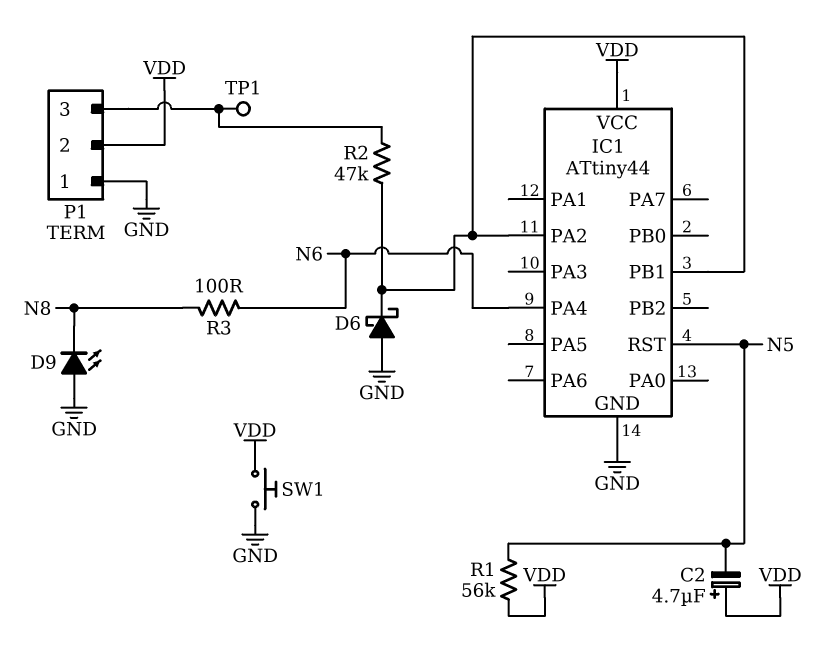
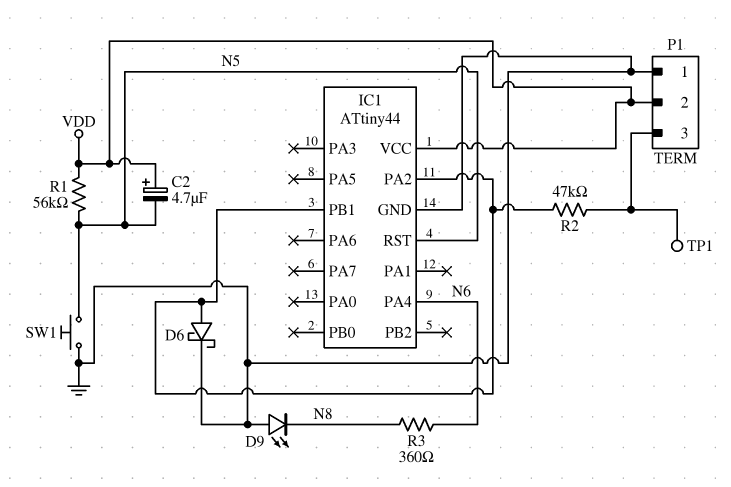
D6: schottky (A GND, K IC1/PA2) -> schottky (A IC1/PA2, K GND)
R3: 100 (N6, N8) -> 360 (N6, N8)
SW1: button (GND, VDD) -> button (GND, N5)

